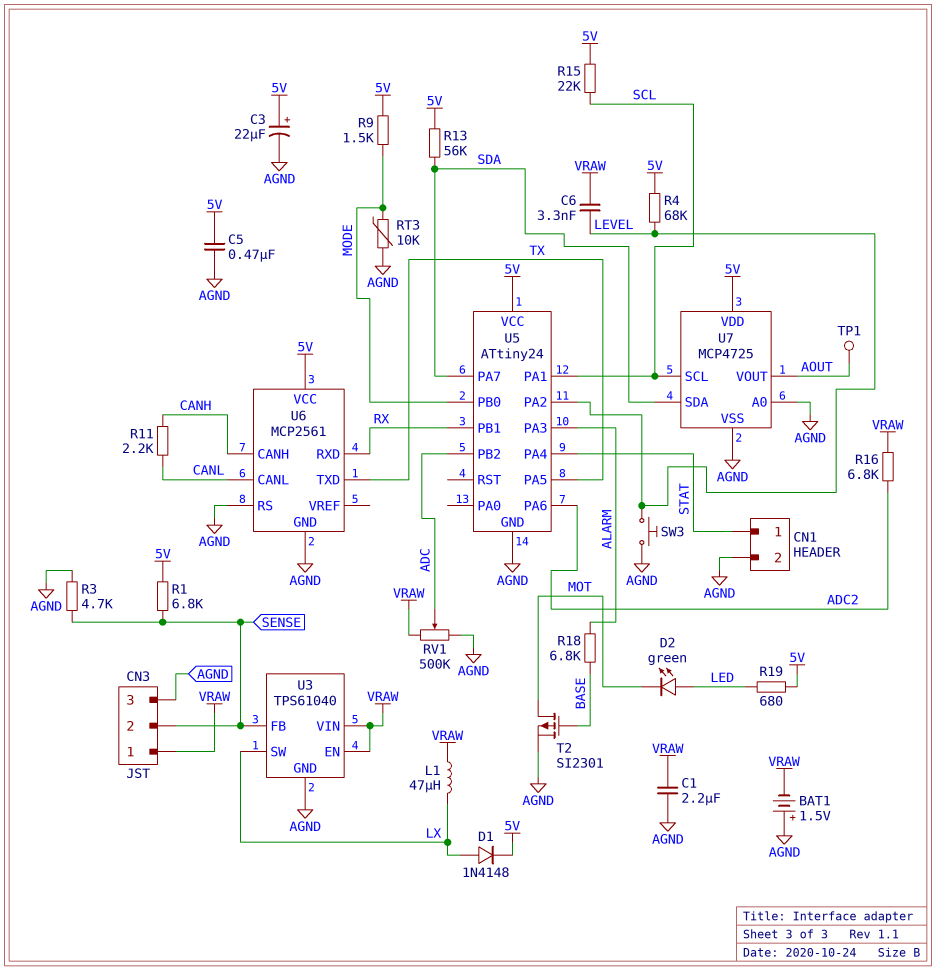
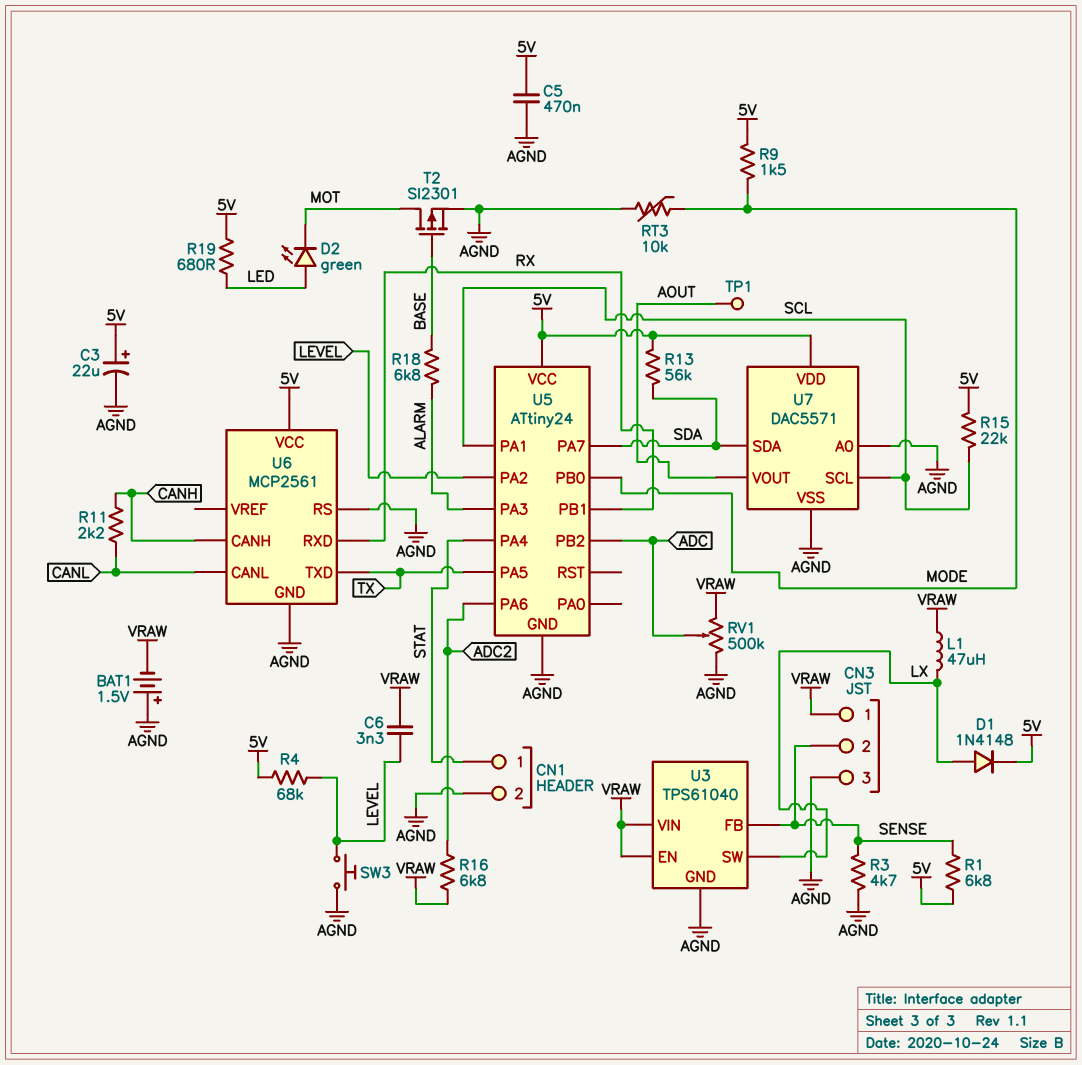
C1: 2.2uF (AGND, VRAW) -> none
U7: MCP4725 -> DAC5571

